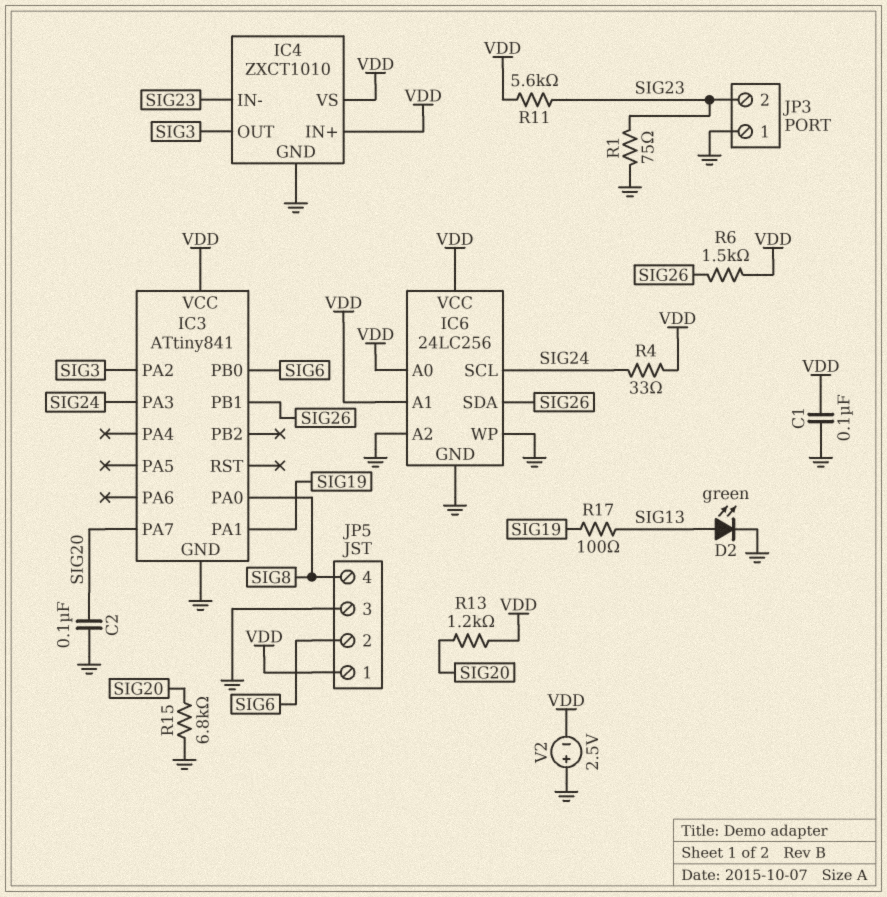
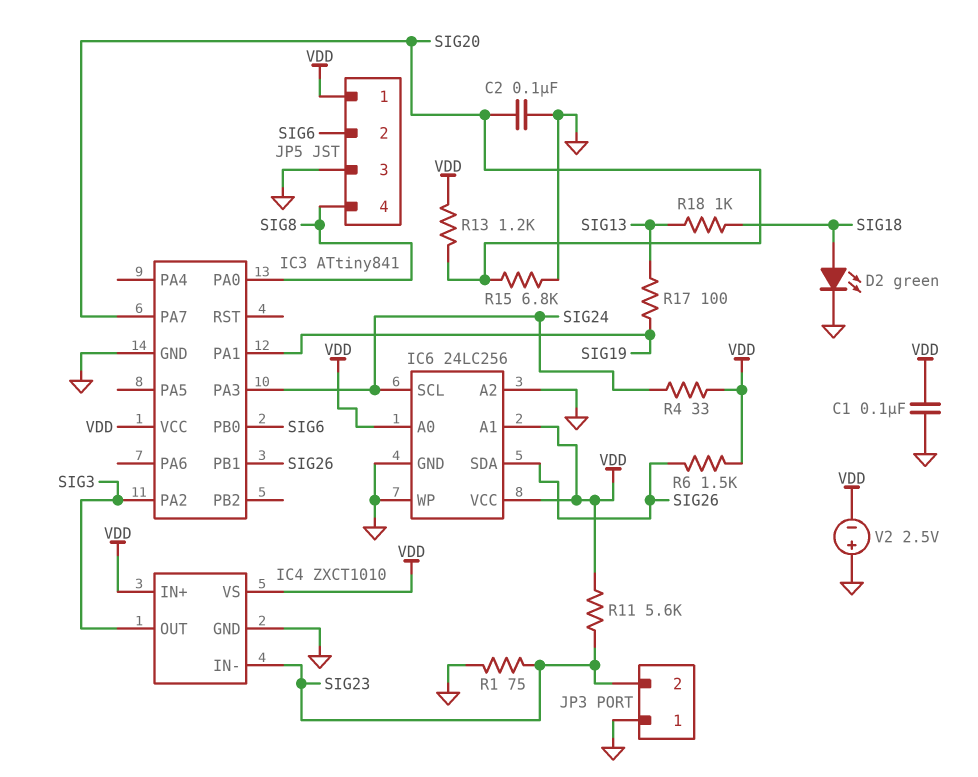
D2: LED green (A SIG13, K GND) -> LED green (A SIG18, K GND)
R18: none -> 1k (SIG13, SIG18)

